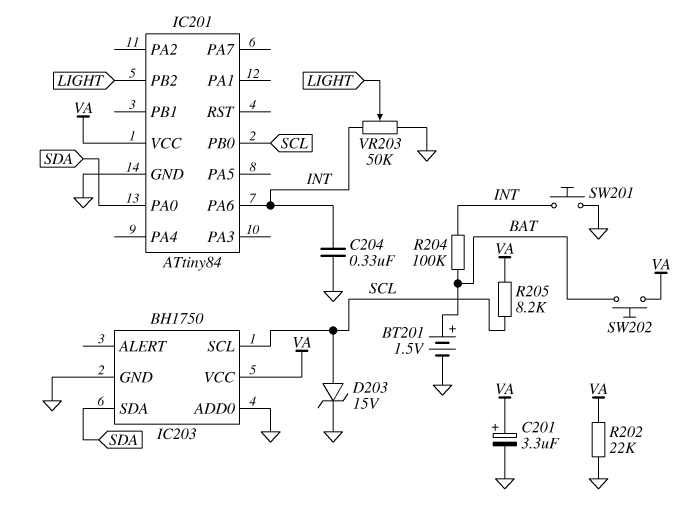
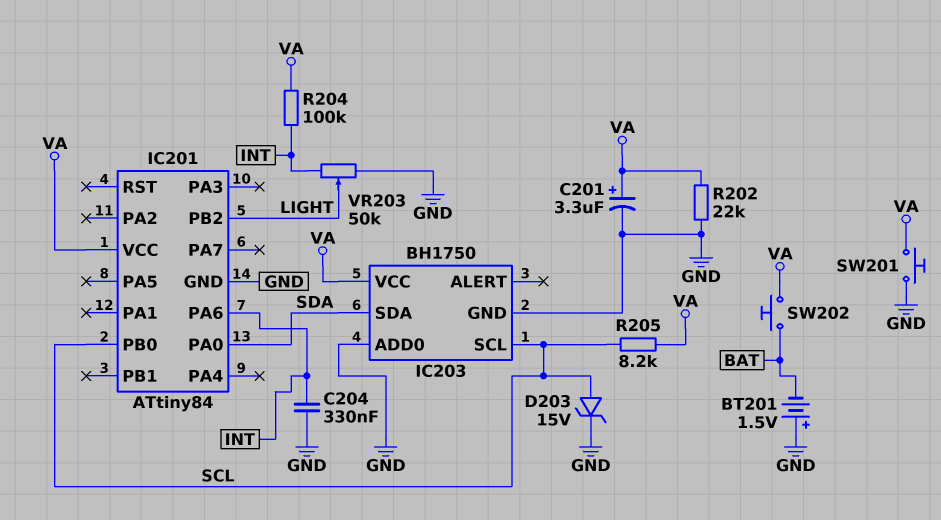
BT201: 1.5V (plus BAT, minus GND) -> 1.5V (plus GND, minus BAT)
R204: 100k (BAT, INT) -> 100k (INT, VA)
SW201: button (GND, INT) -> button (GND, VA)

